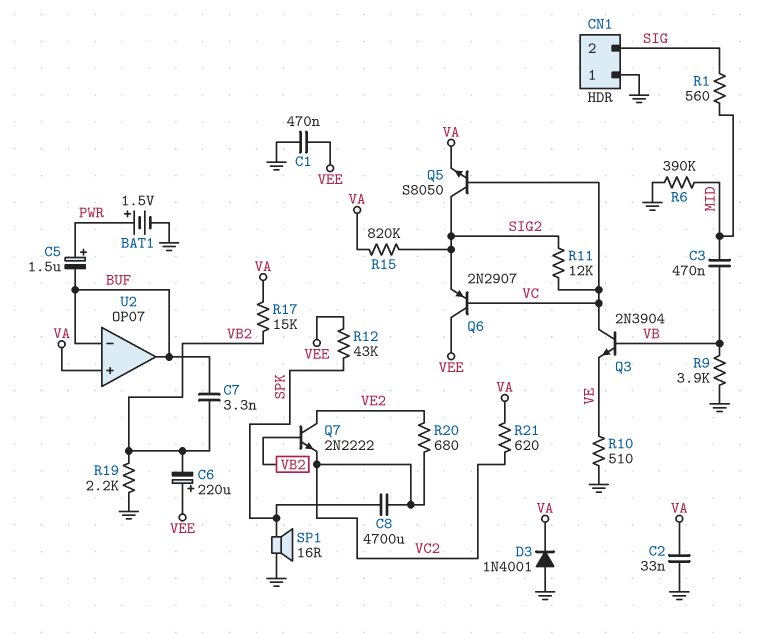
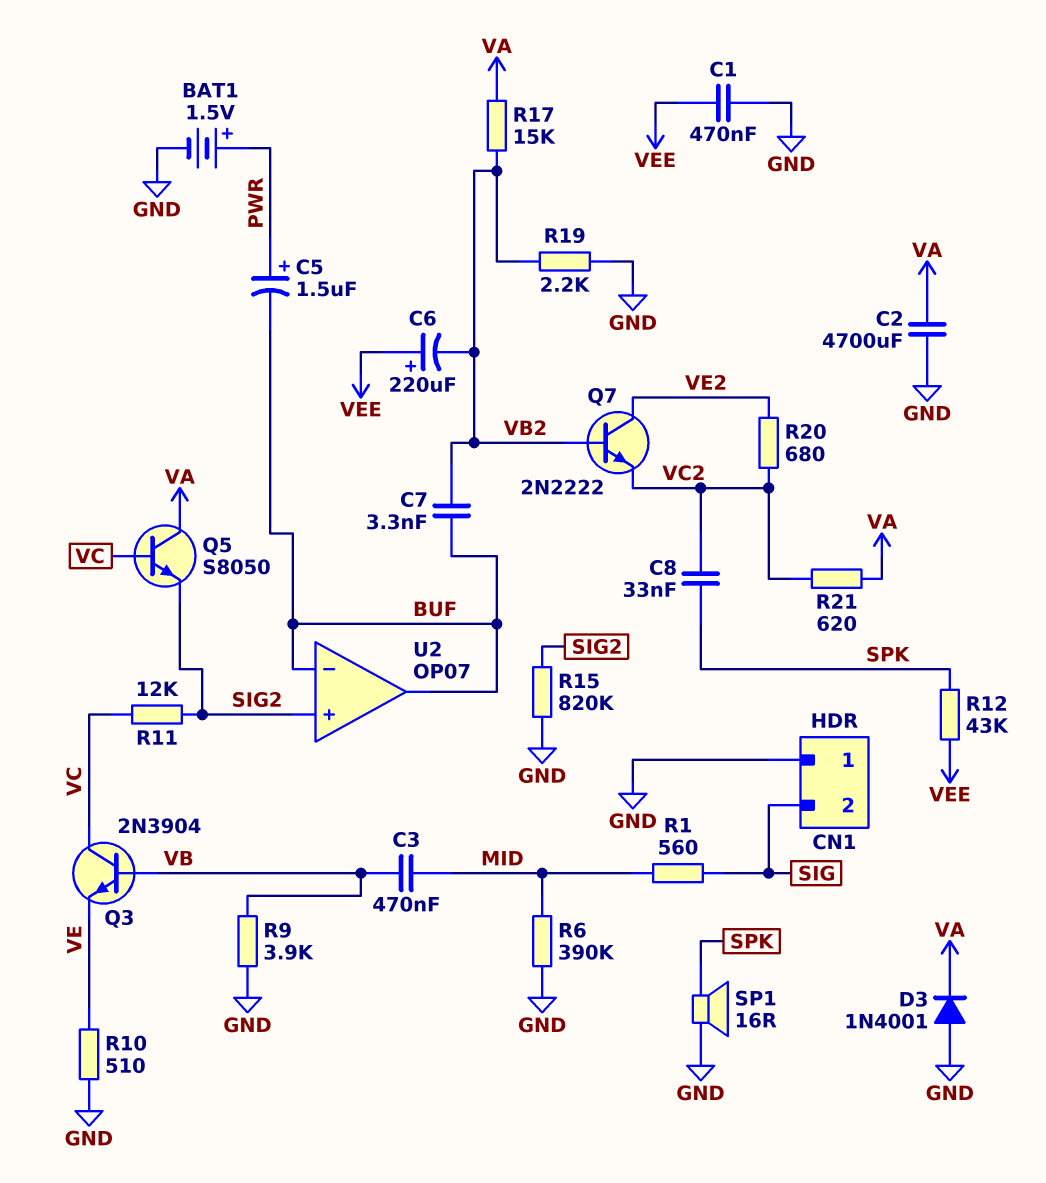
C2: 33nF (GND, VA) -> 4700uF (GND, VA)
C8: 4700uF (SPK, VC2) -> 33nF (SPK, VC2)
Q5: NPN S8050 (B VC, C SIG2, E VA) -> NPN S8050 (B VC, C VA, E SIG2)
Q6: PNP 2N2907 (B VC, C VEE, E SIG2) -> none
R15: 820k (SIG2, VA) -> 820k (GND, SIG2)
U2 pin in+: VA -> SIG2

